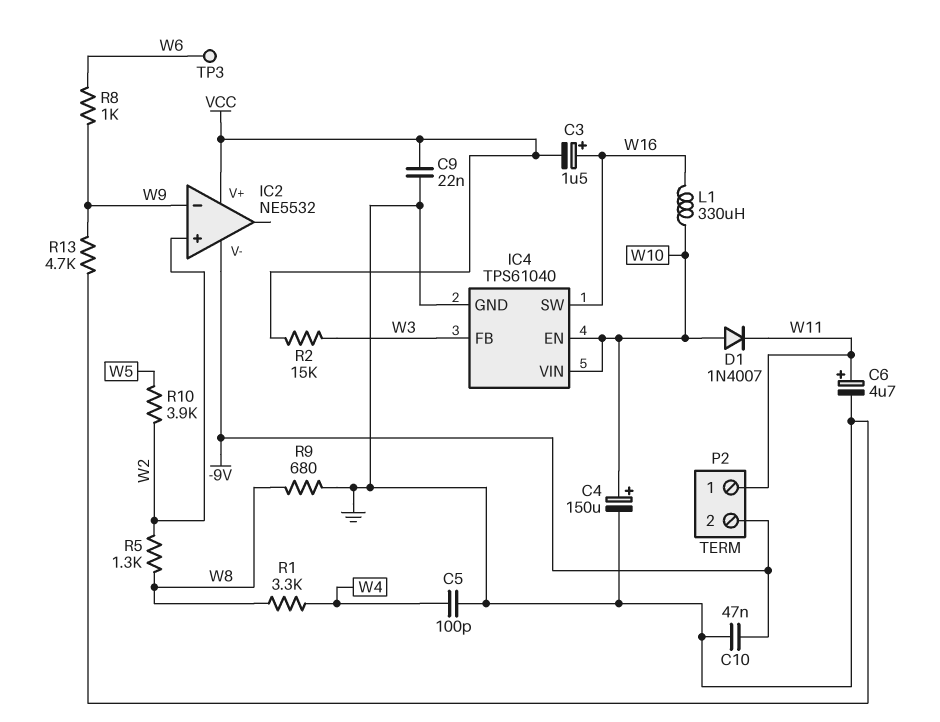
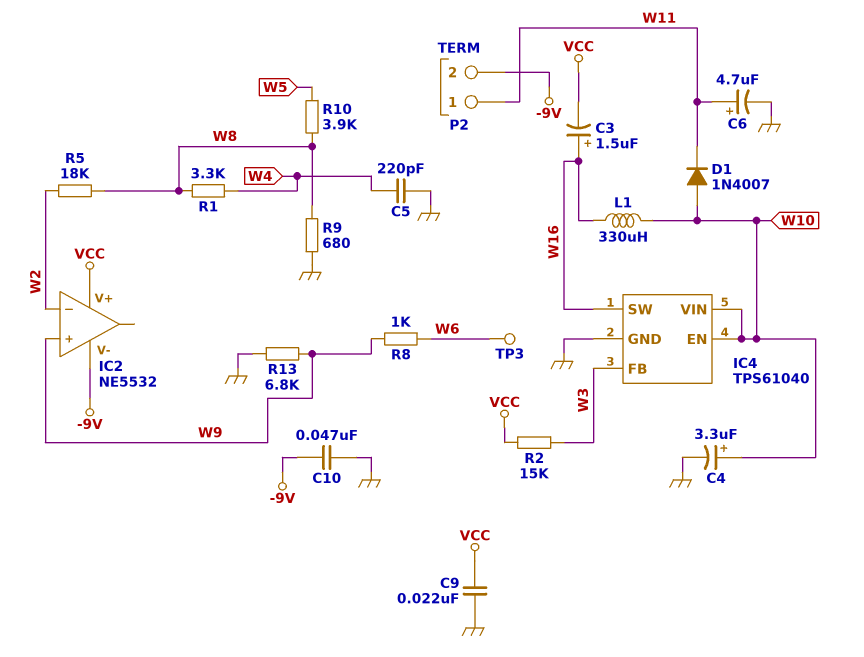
C4: 150uF (plus W10, minus GND) -> 3.3uF (plus W10, minus GND)
C5: 100pF (GND, W4) -> 220pF (GND, W4)
IC2 pin in+: W2 -> W9
IC2 pin in-: W9 -> W2
R5: 1.3k (W2, W8) -> 18k (W2, W8)
R10: 3.9k (W2, W5) -> 3.9k (W5, W8)
R13: 4.7k (GND, W9) -> 6.8k (GND, W9)

